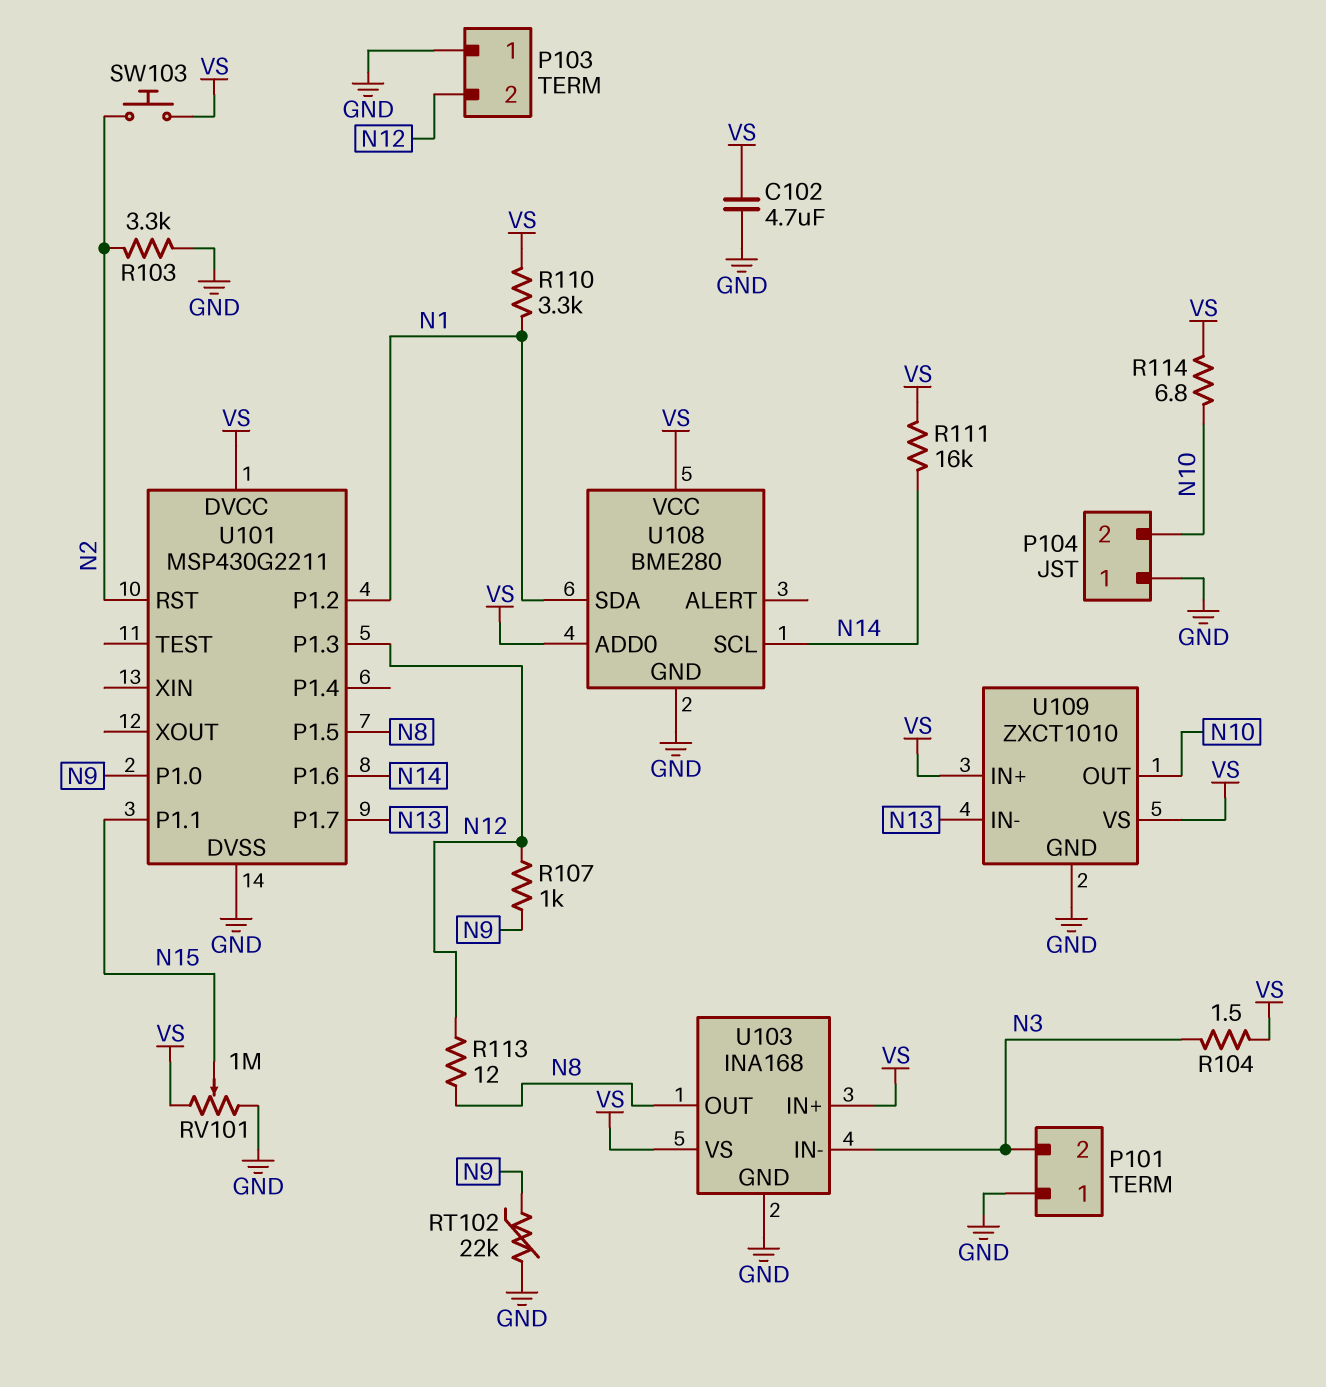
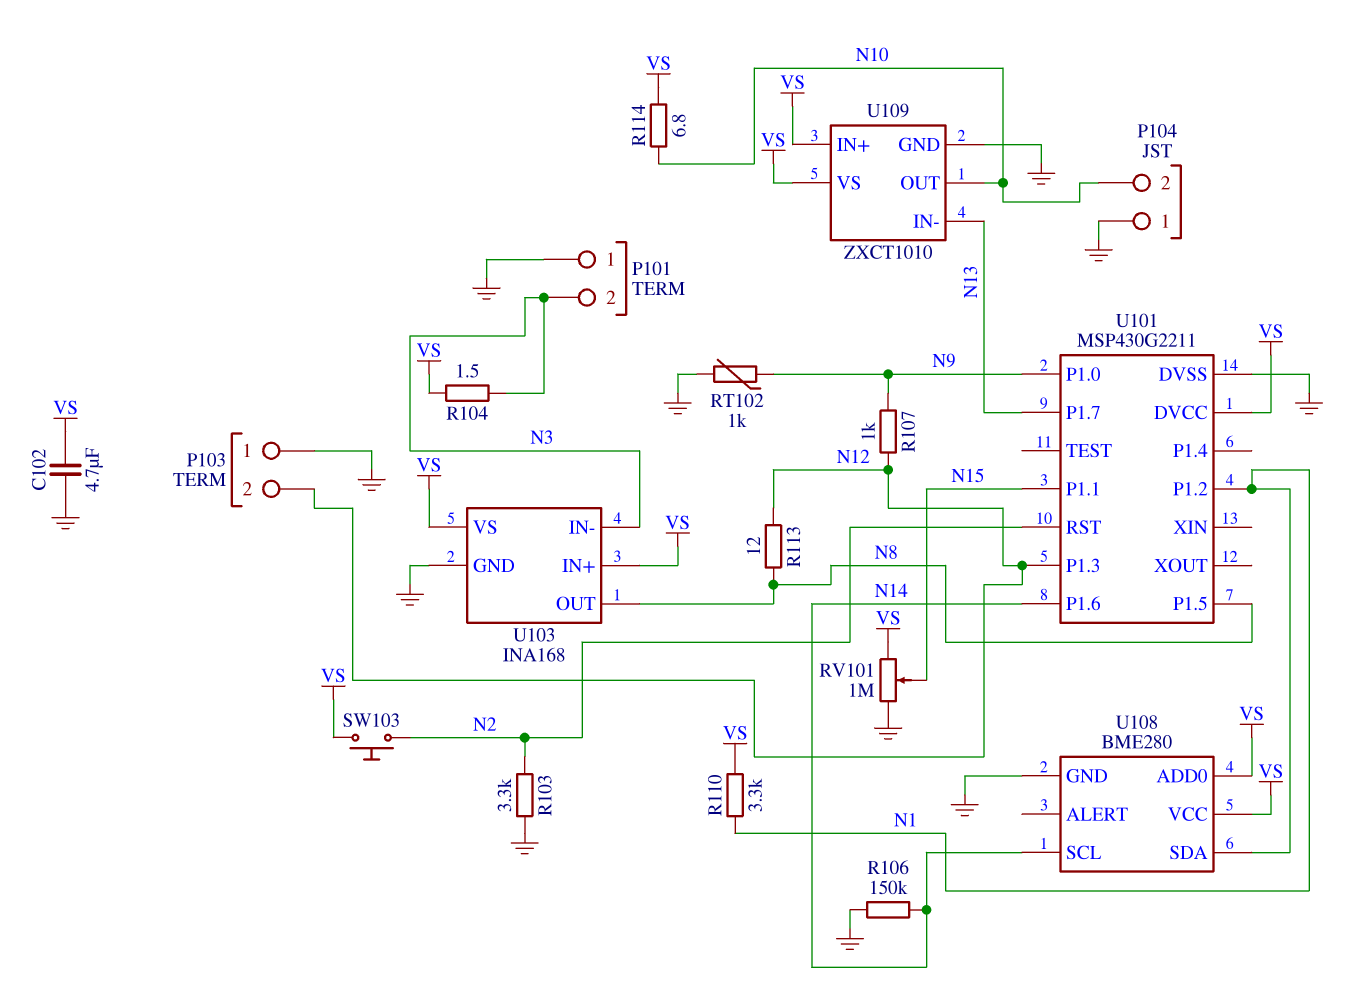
R106: none -> 150k (GND, N14)
R111: 16k (N14, VS) -> none
RT102: 22k (GND, N9) -> 1k (GND, N9)

